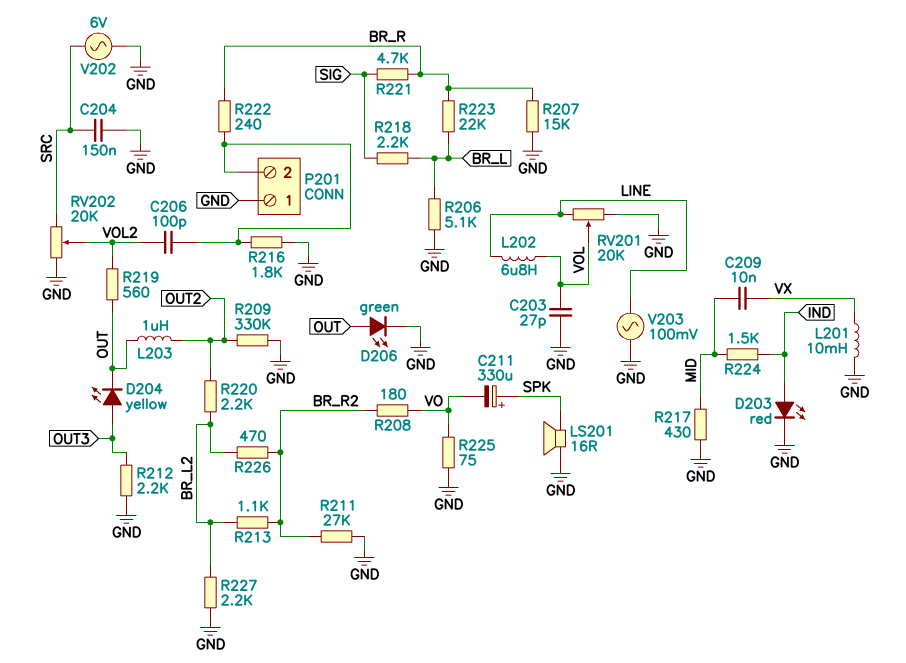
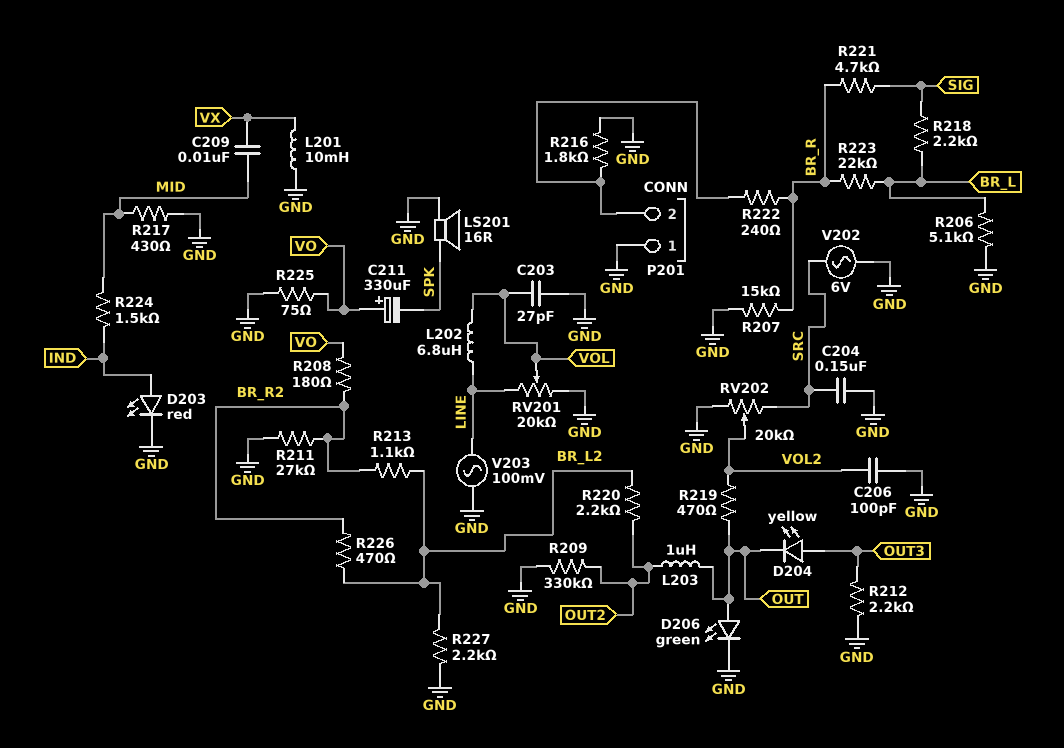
C206: 100pF (P201/2, VOL2) -> 100pF (GND, VOL2)
C211: 330uF (plus SPK, minus VO) -> 330uF (plus VO, minus SPK)
R219: 560 (OUT, VOL2) -> 470 (OUT, VOL2)

